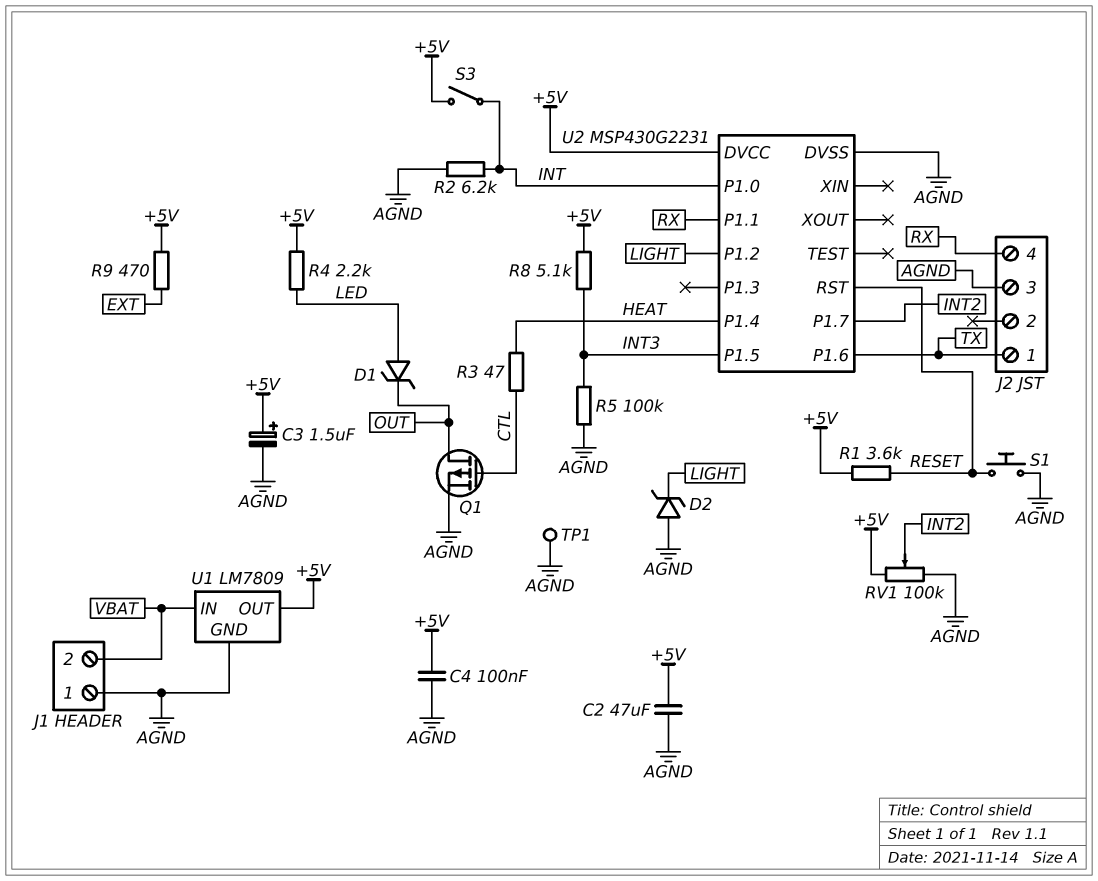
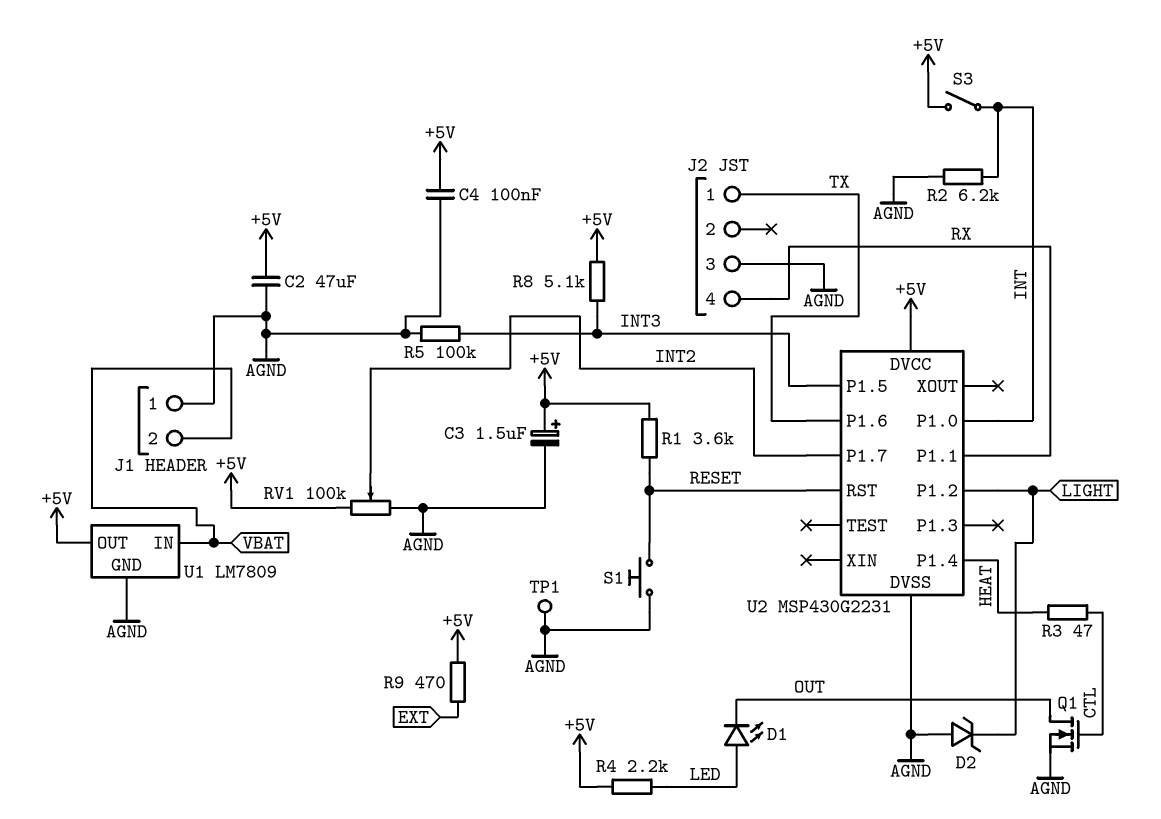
D1: zener (A LED, K OUT) -> LED (A LED, K OUT)
Q1: PMOS (G CTL, D OUT, S AGND) -> NMOS (G CTL, D OUT, S AGND)

